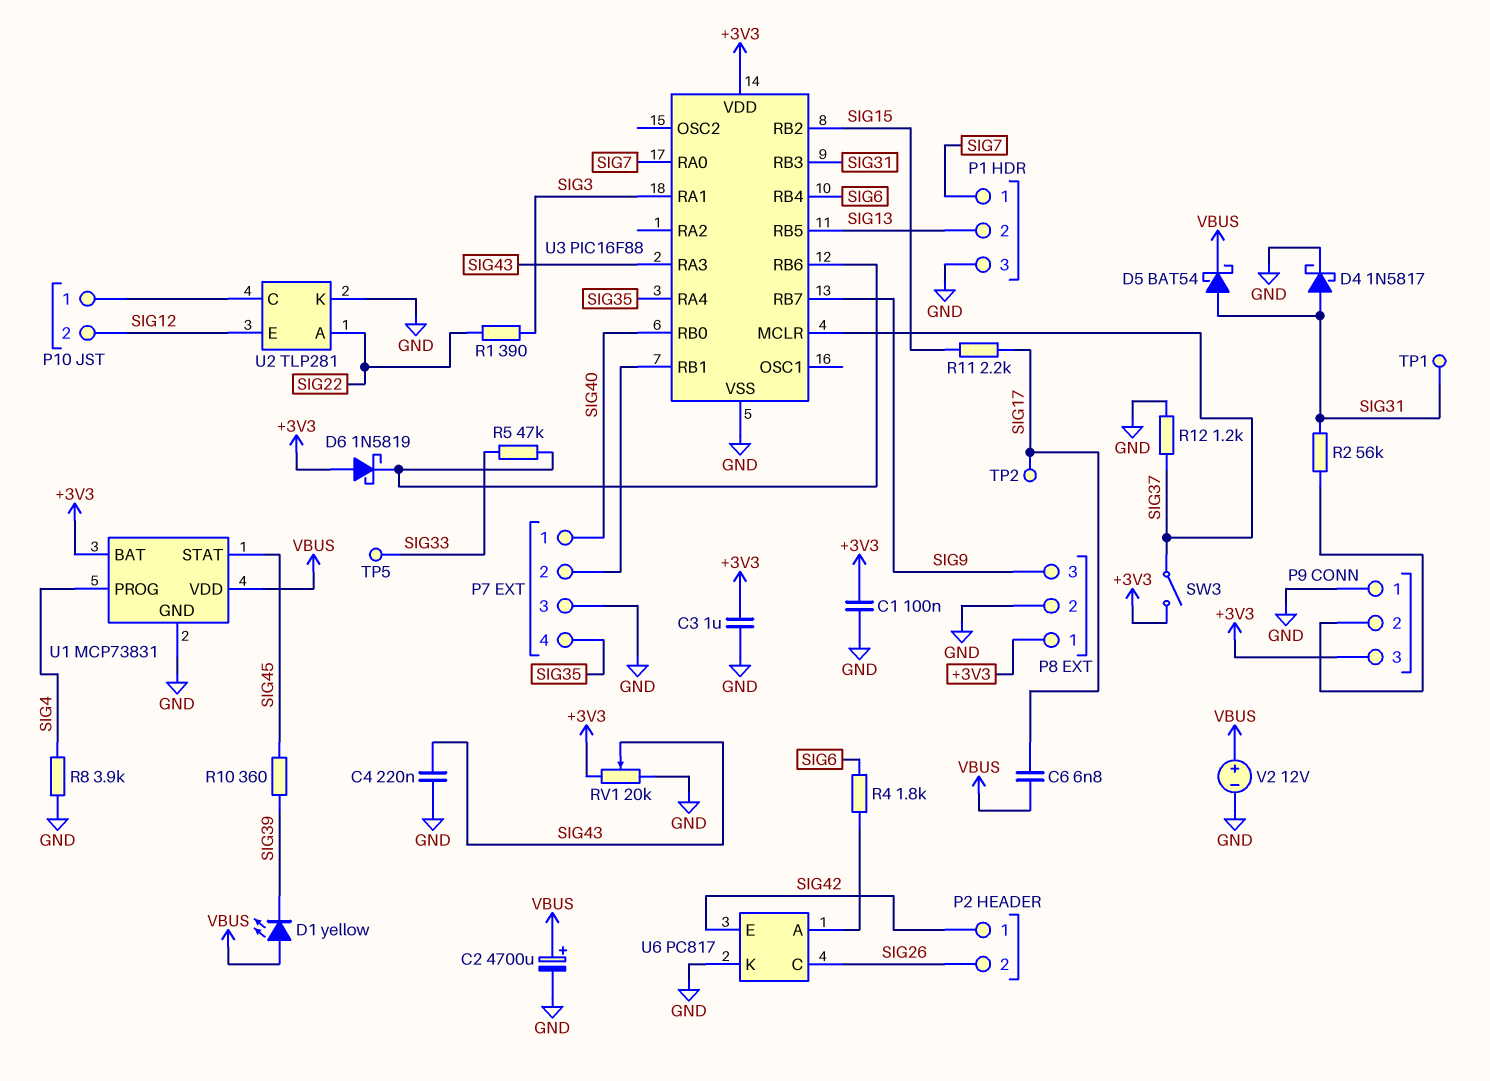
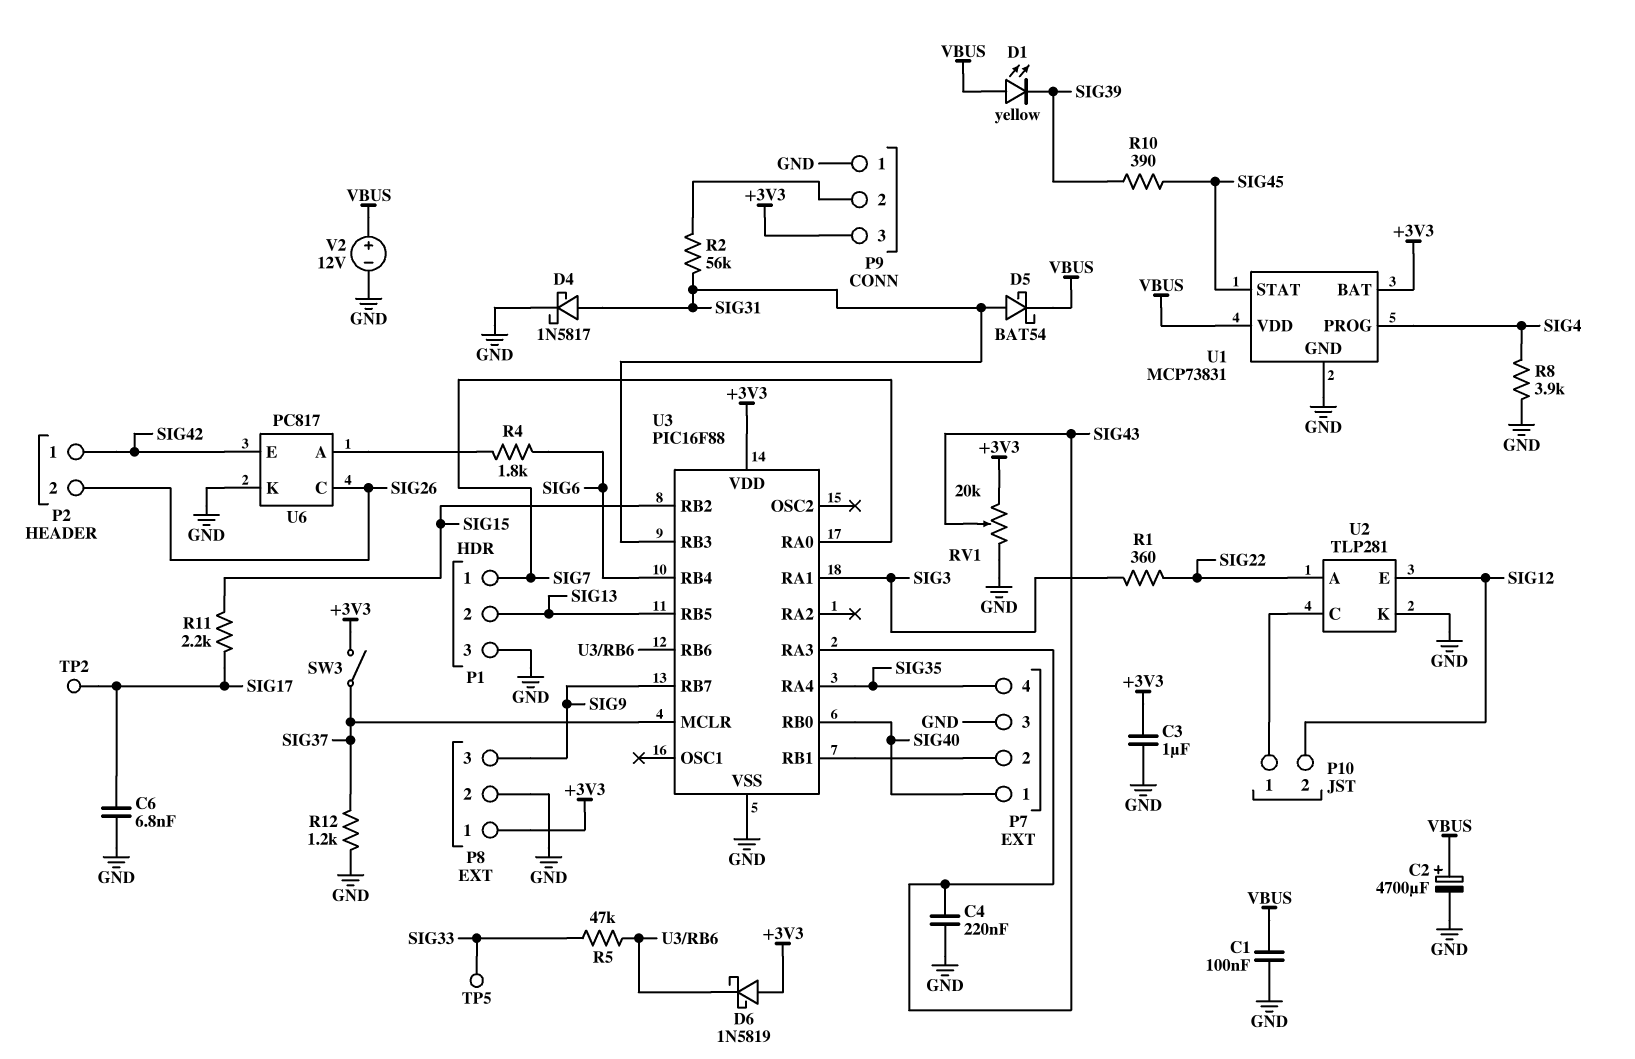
C1: 100nF (+3V3, GND) -> 100nF (GND, VBUS)
C6: 6.8nF (SIG17, VBUS) -> 6.8nF (GND, SIG17)
R1: 390 (SIG3, SIG22) -> 360 (SIG3, SIG22)
R10: 360 (SIG39, SIG45) -> 390 (SIG39, SIG45)
TP1: test point (SIG31) -> none

